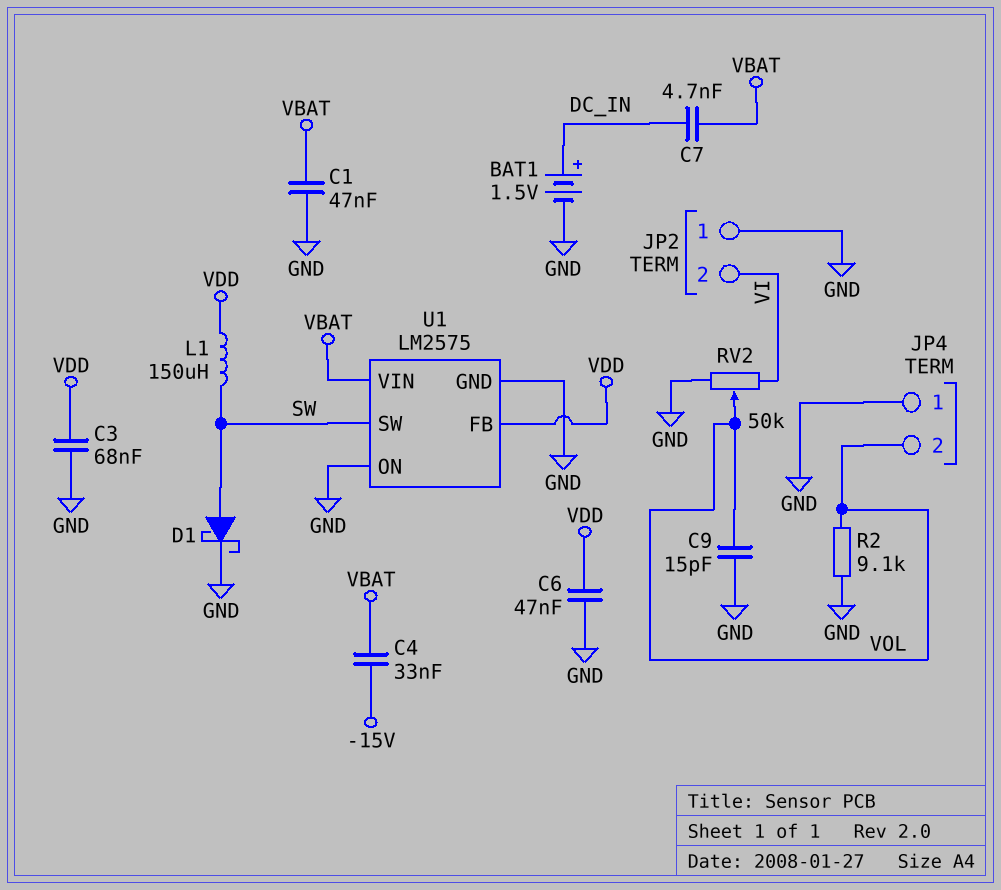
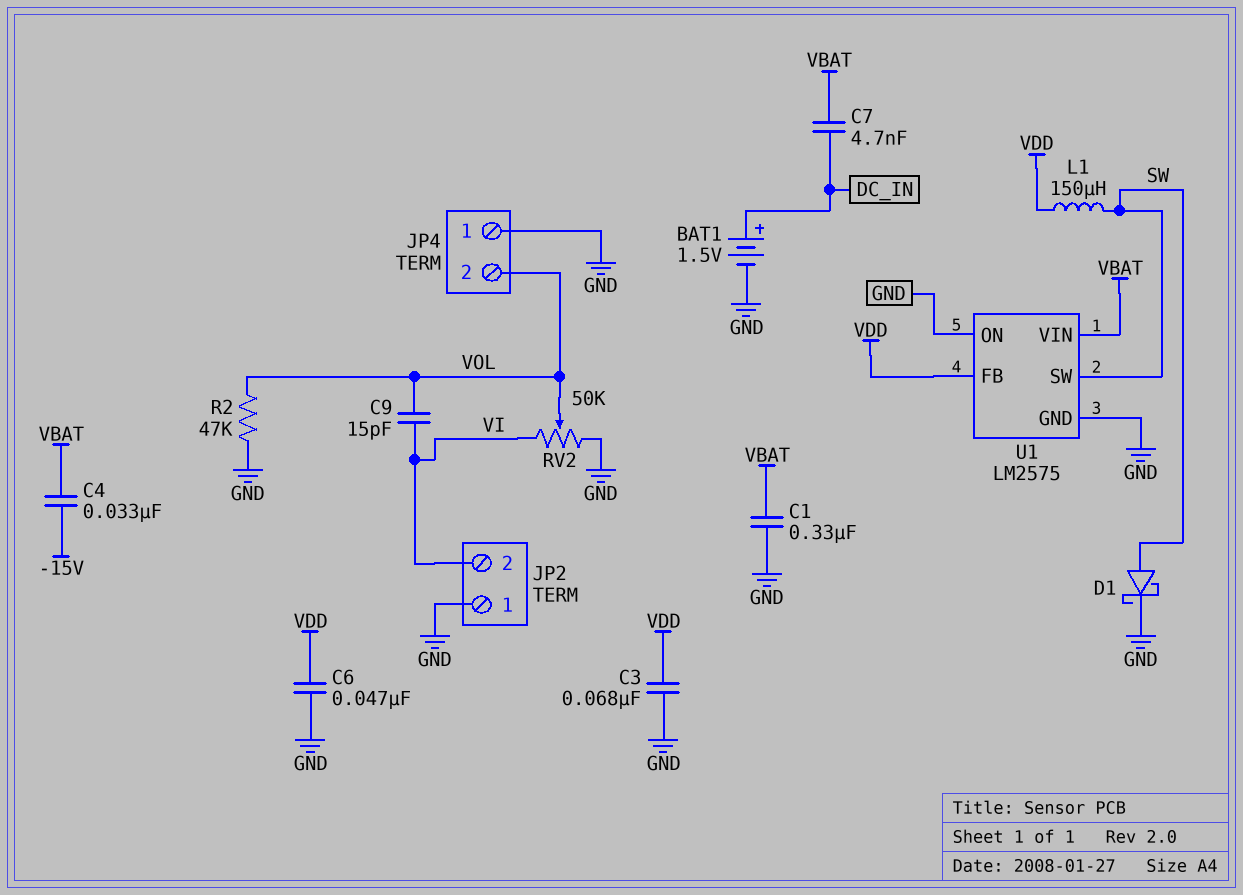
C1: 47nF (GND, VBAT) -> 330nF (GND, VBAT)
C9: 15pF (GND, VOL) -> 15pF (VI, VOL)
R2: 9.1k (GND, VOL) -> 47k (GND, VOL)

